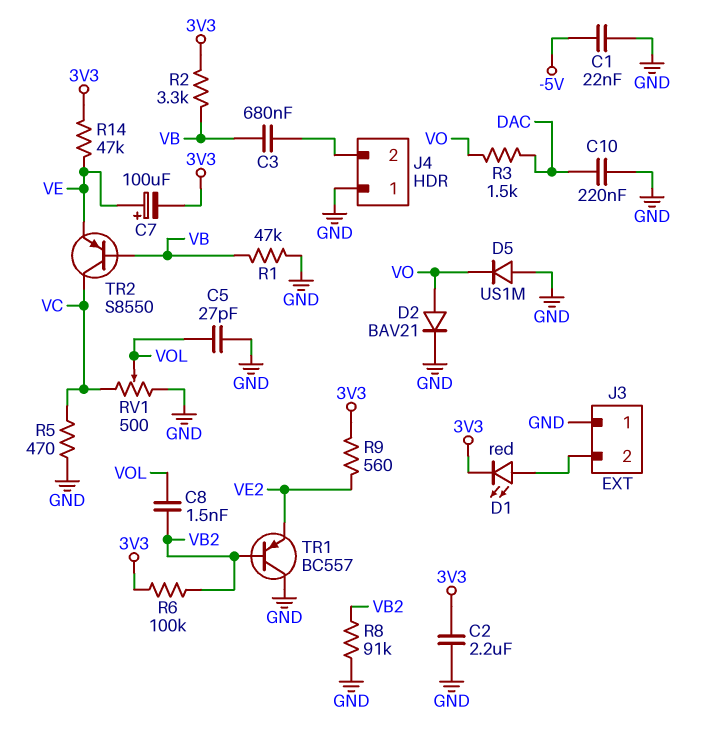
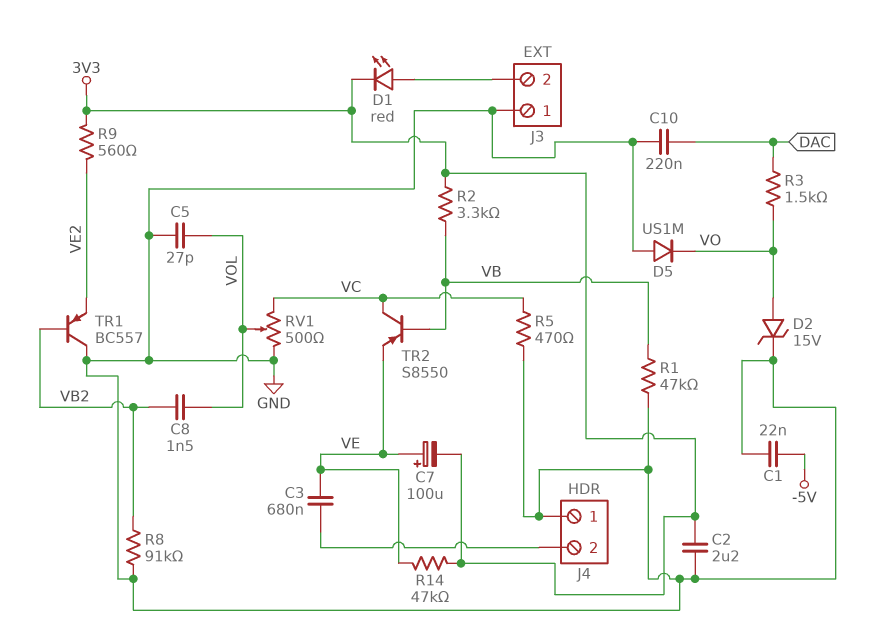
C3: 680nF (J4/2, VB) -> 680nF (J4/2, VE)
D2: diode BAV21 (A VO, K GND) -> zener 15V (A VO, K GND)
R6: 100k (3V3, VB2) -> none

